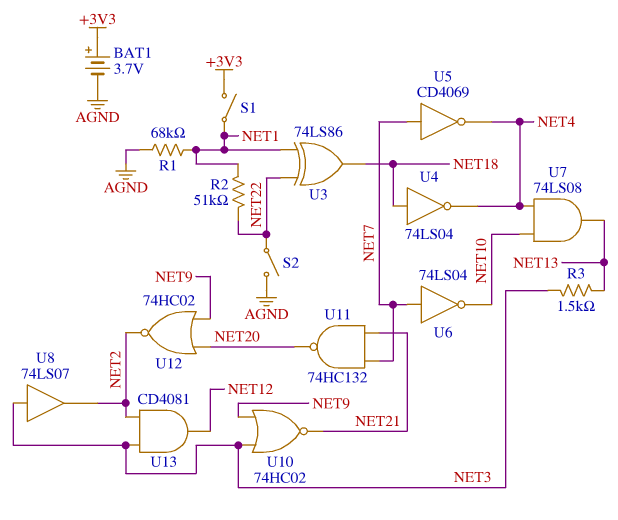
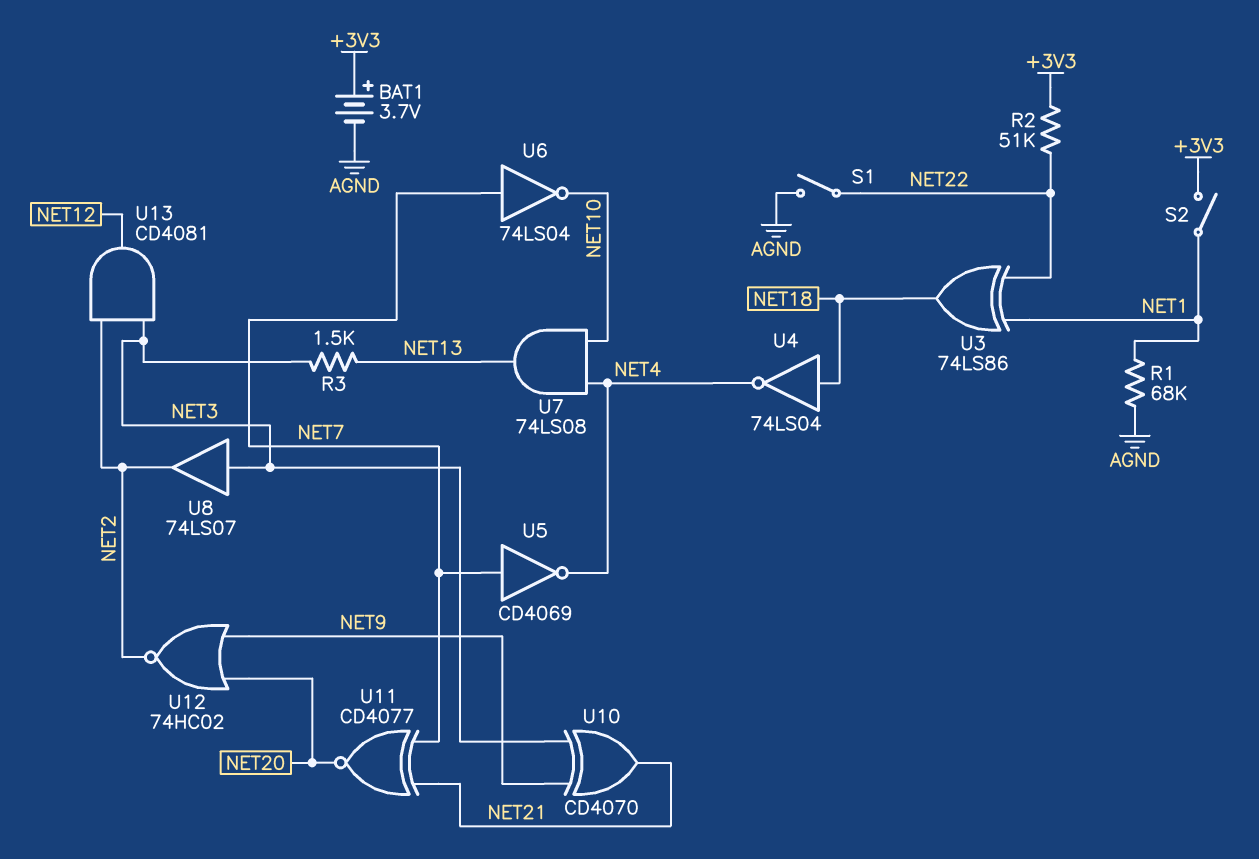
R2: 51k (NET1, NET22) -> 51k (+3V3, NET22)
S1: switch (+3V3, NET1) -> switch (AGND, NET22)
S2: switch (AGND, NET22) -> switch (+3V3, NET1)
U10: NOR 74HC02 (in NET3, in NET9, out NET21) -> XOR CD4070 (in NET3, in NET9, out NET21)
U11: NAND 74HC132 (in NET7, in NET21, out NET20) -> XNOR CD4077 (in NET7, in NET21, out NET20)

